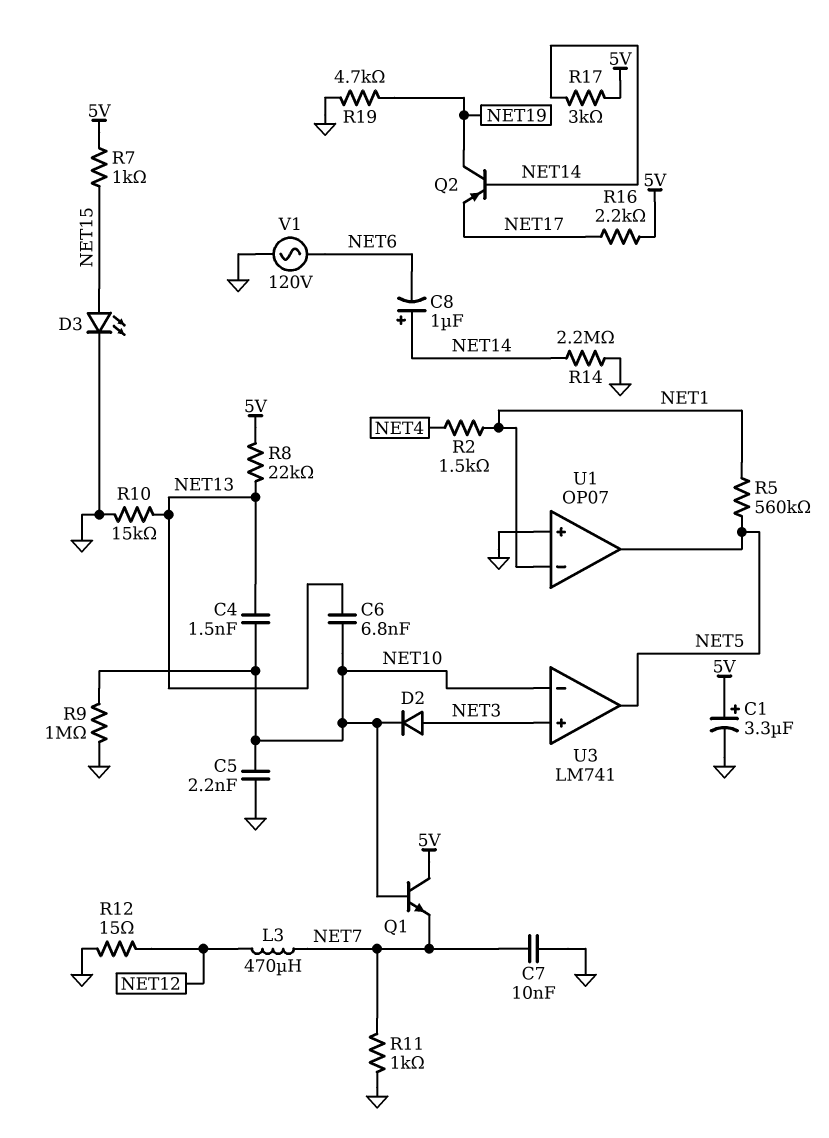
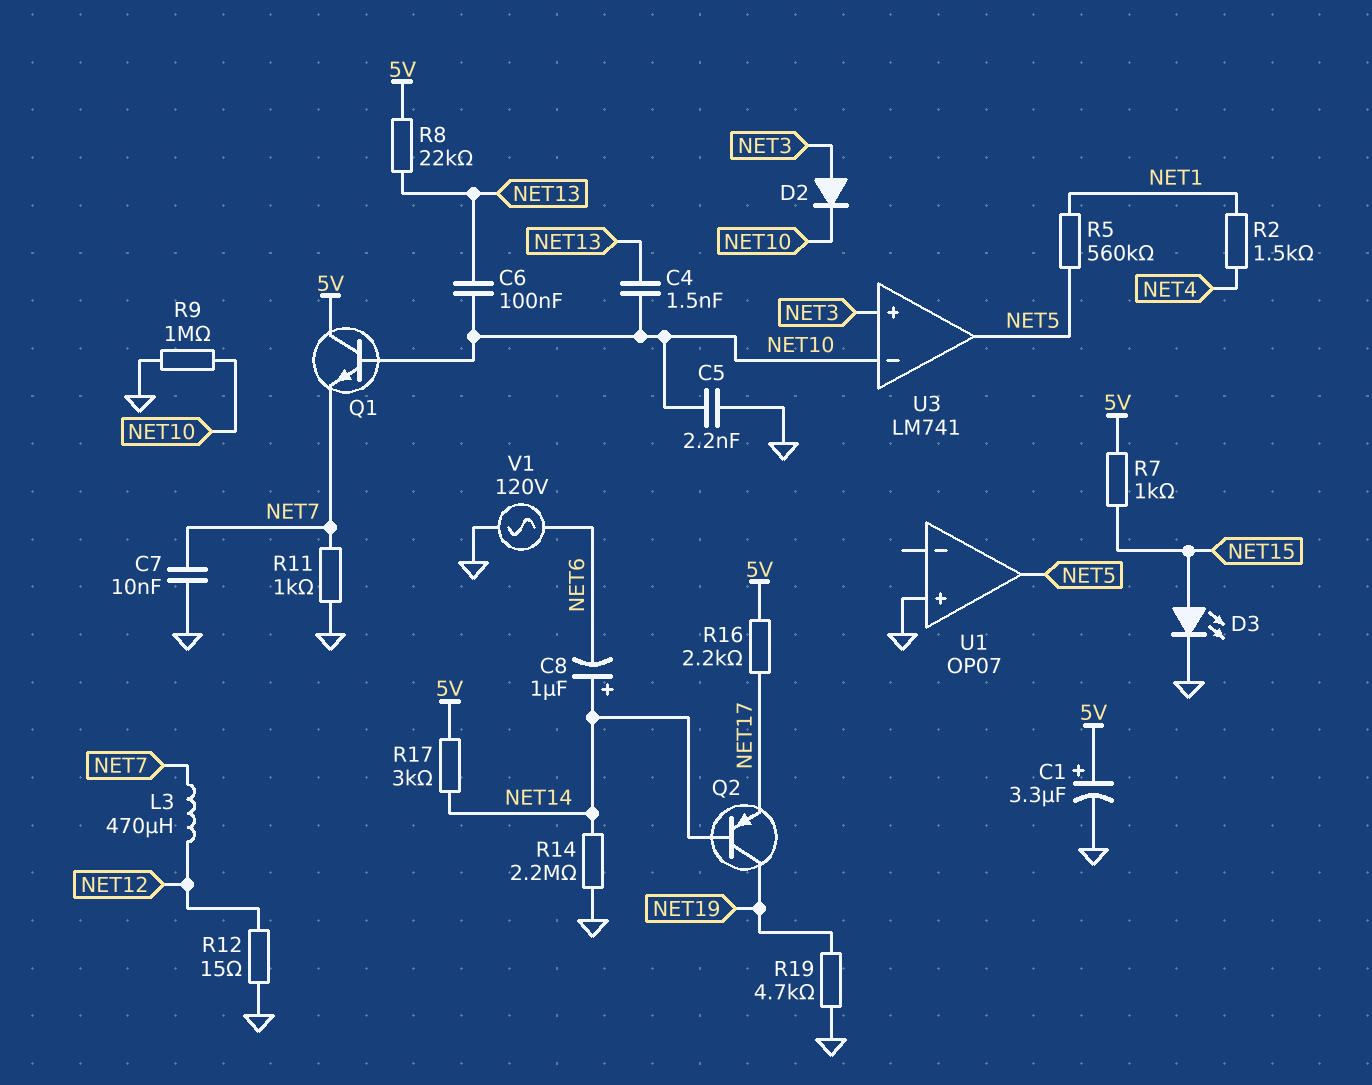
C6: 6.8nF (NET10, NET13) -> 100nF (NET10, NET13)
R10: 15k (GND, NET13) -> none
U1 pin in-: NET1 -> none

